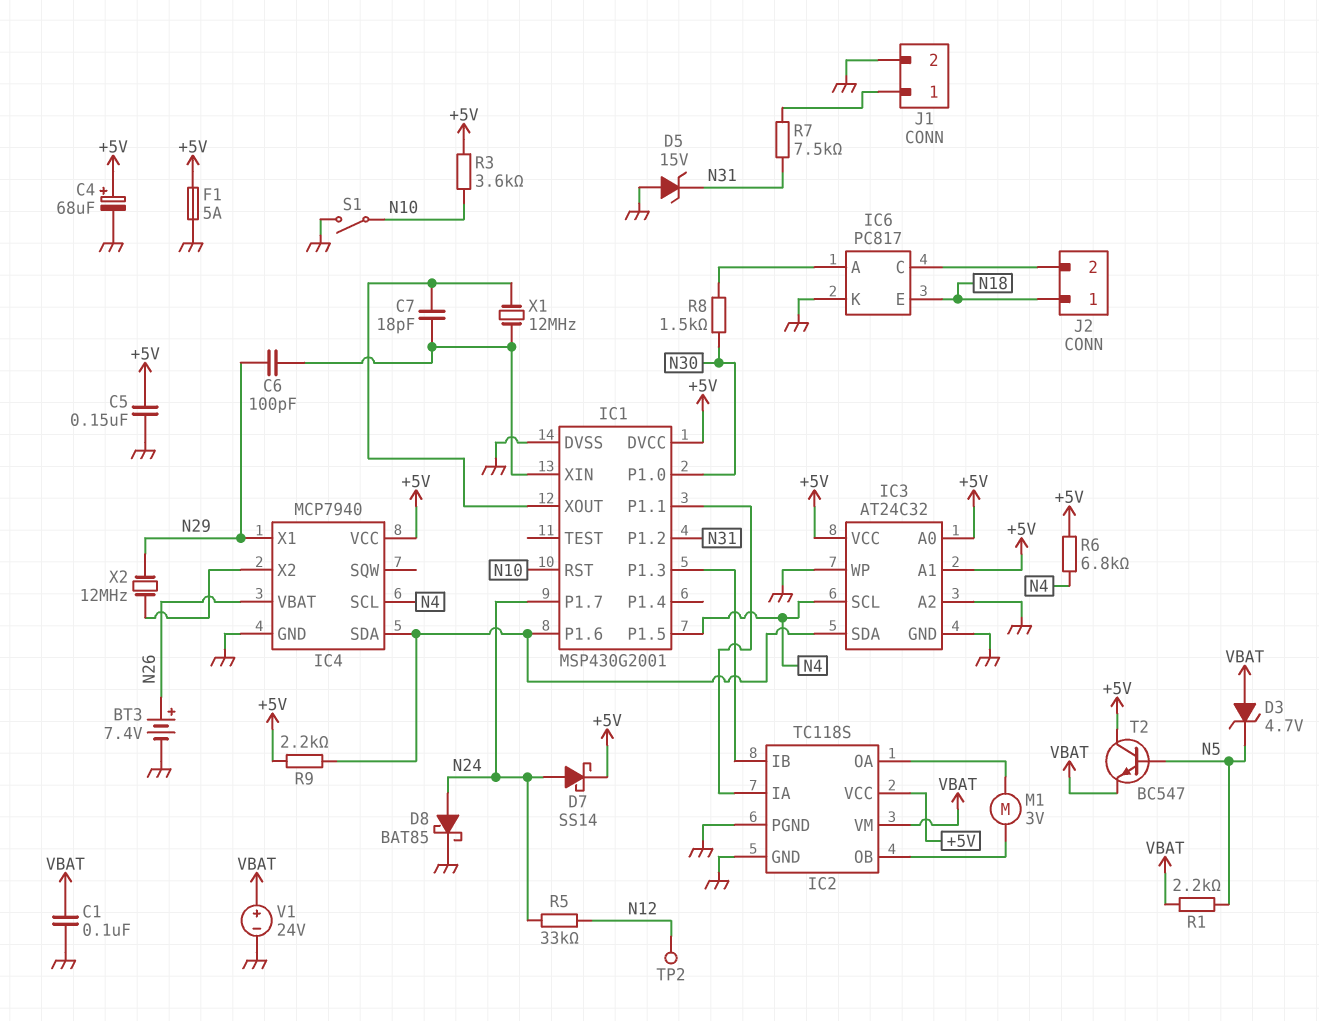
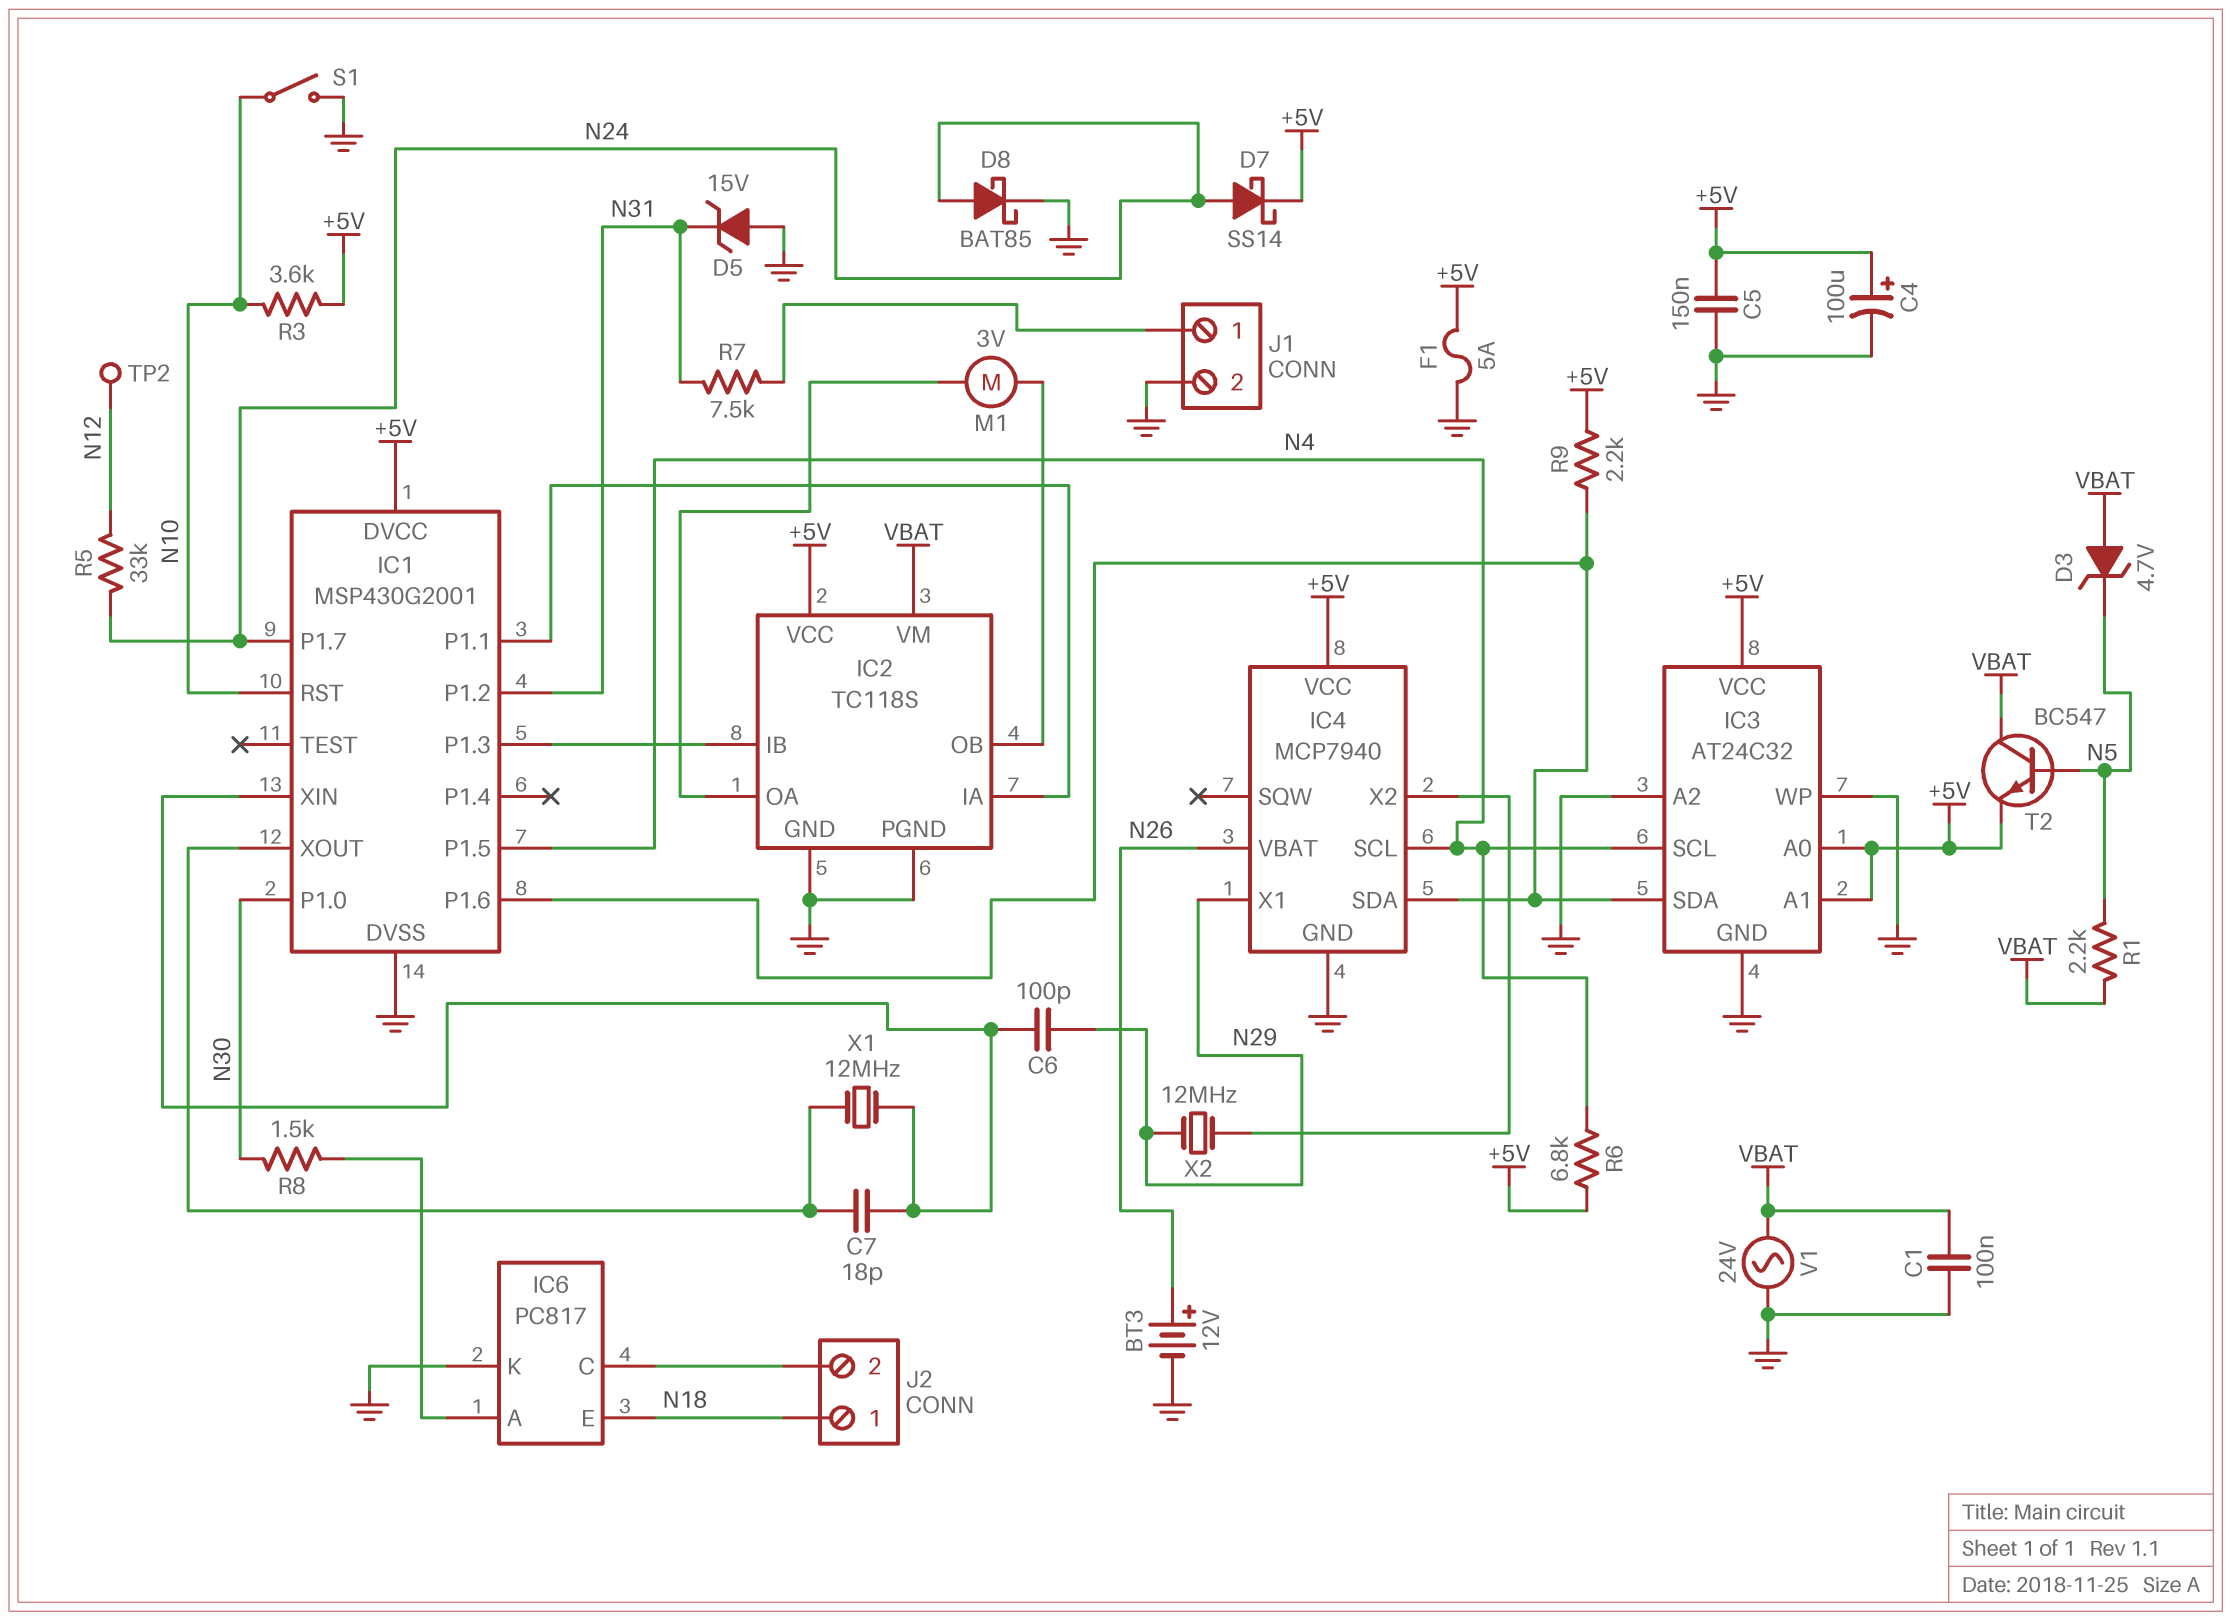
BT3: 7.4V (plus N26, minus GND) -> 12V (plus N26, minus GND)
C4: 68uF (plus +5V, minus GND) -> 100uF (plus +5V, minus GND)
T2: NPN BC547 (B N5, C +5V, E VBAT) -> NPN BC547 (B N5, C VBAT, E +5V)
V1: 24V (plus VBAT, minus GND) -> AC 24V (GND, VBAT)

